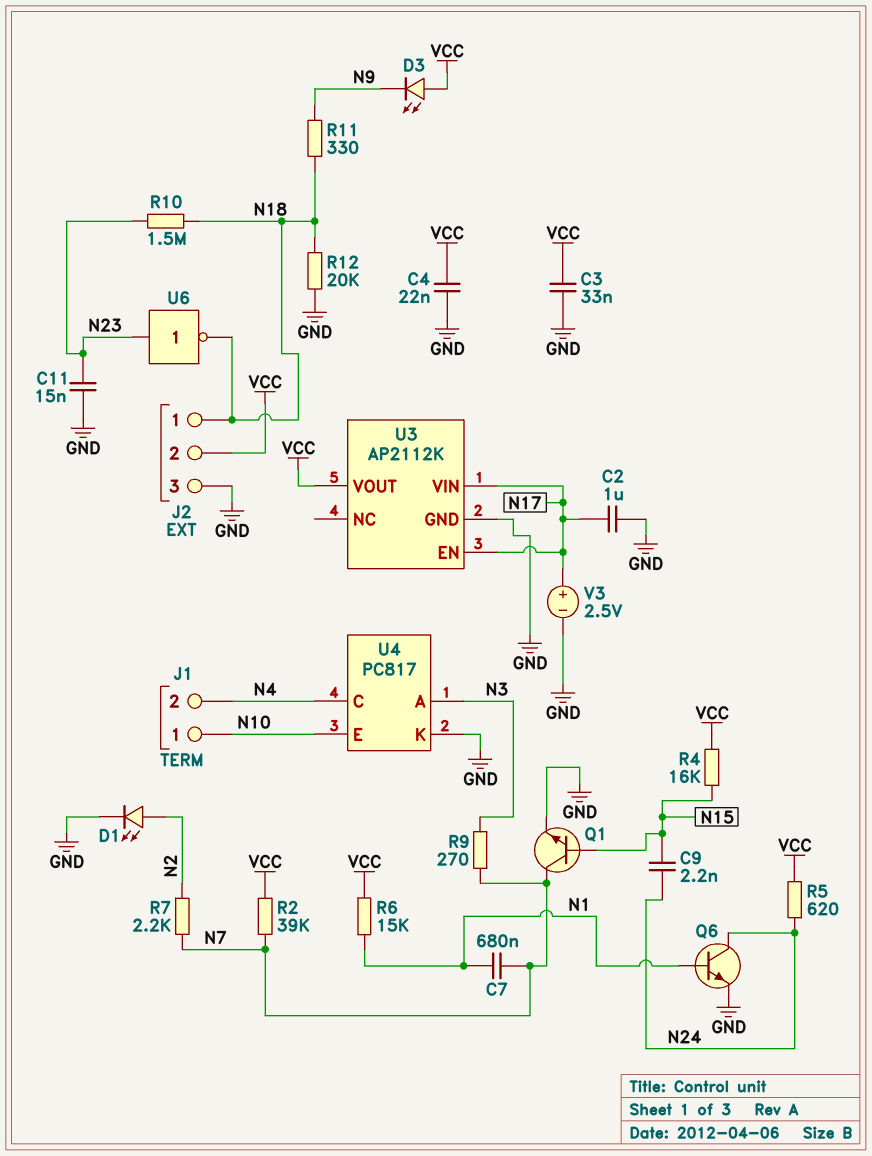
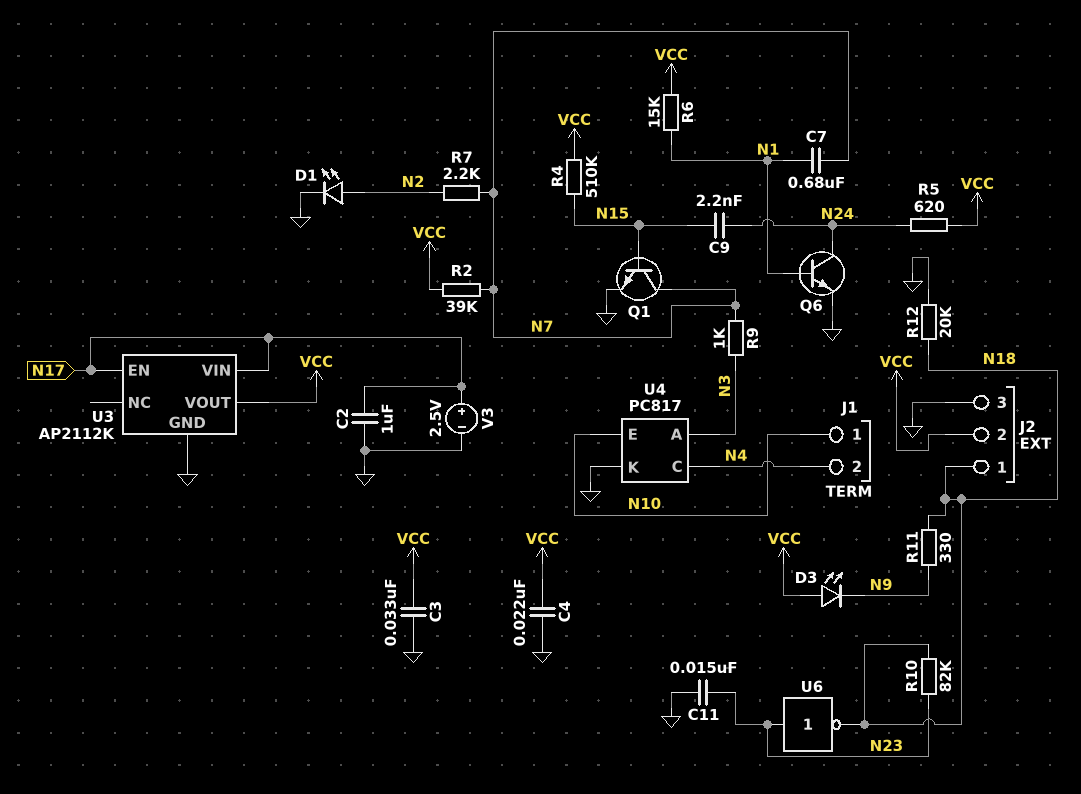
R4: 16k (N15, VCC) -> 510k (N15, VCC)
R9: 270 (N3, N7) -> 1k (N3, N7)
R10: 1.5M (N18, N23) -> 82k (N18, N23)

